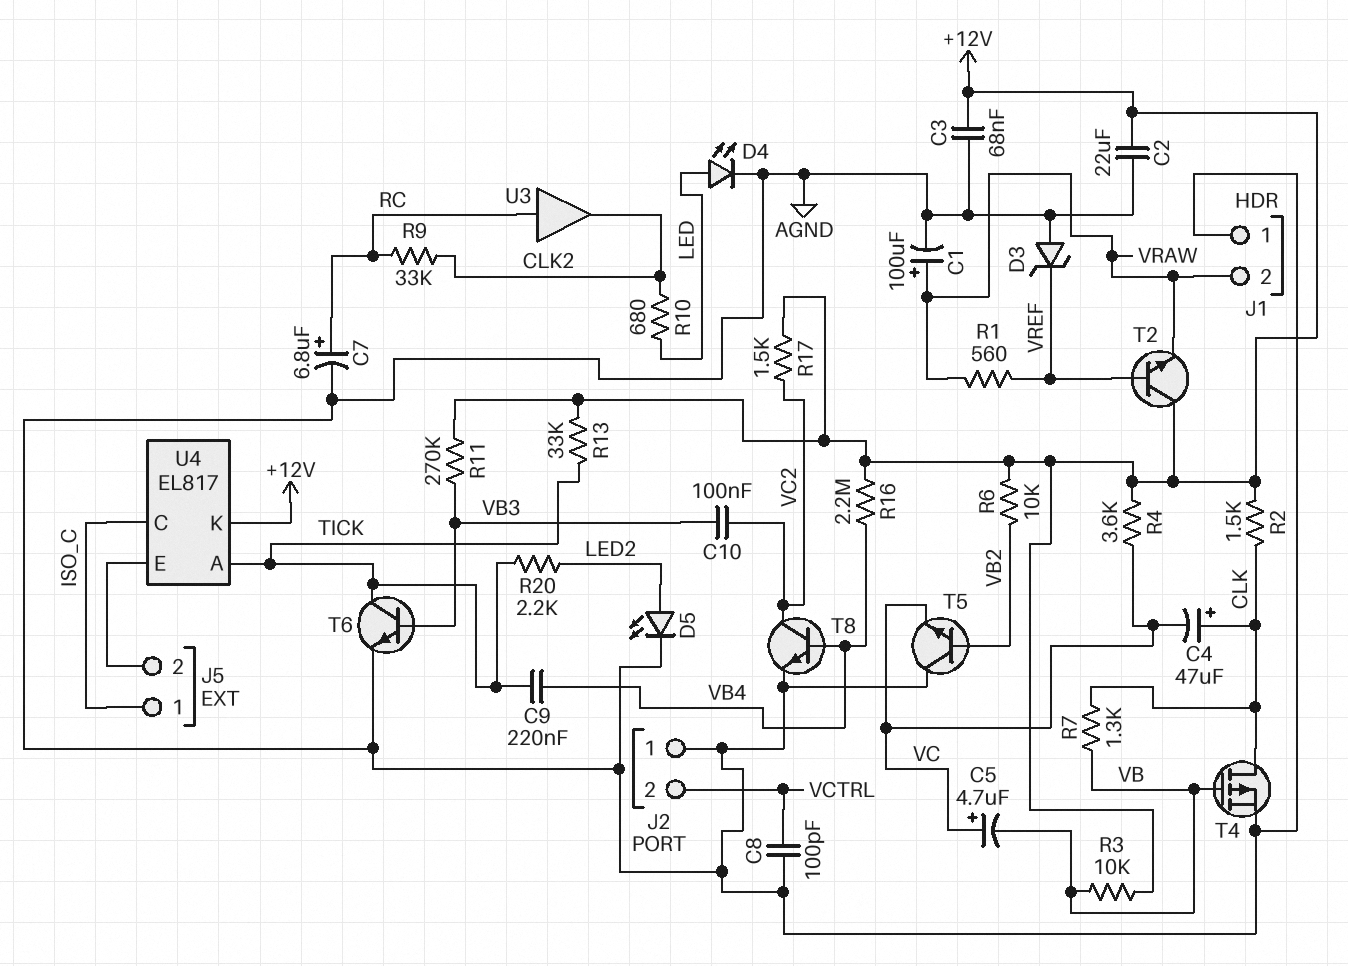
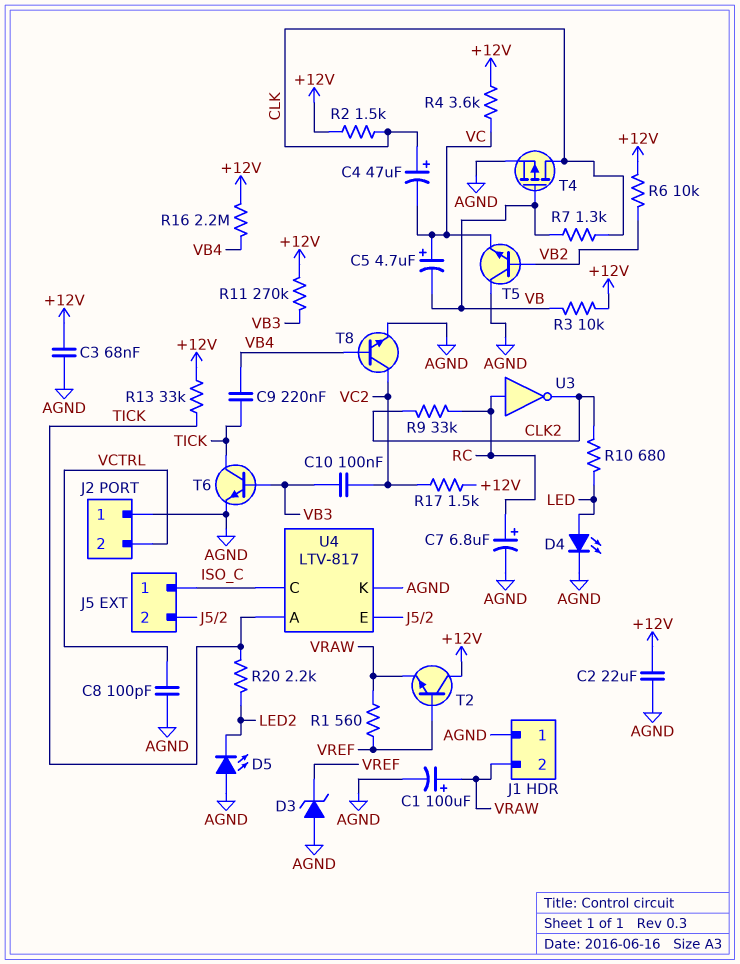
D5: LED (A LED2, K AGND) -> LED (A AGND, K LED2)
U3: buffer (in RC, out CLK2) -> NOT (in RC, out CLK2)
U4: EL817 -> LTV-817
U4 pin K: +12V -> AGND

